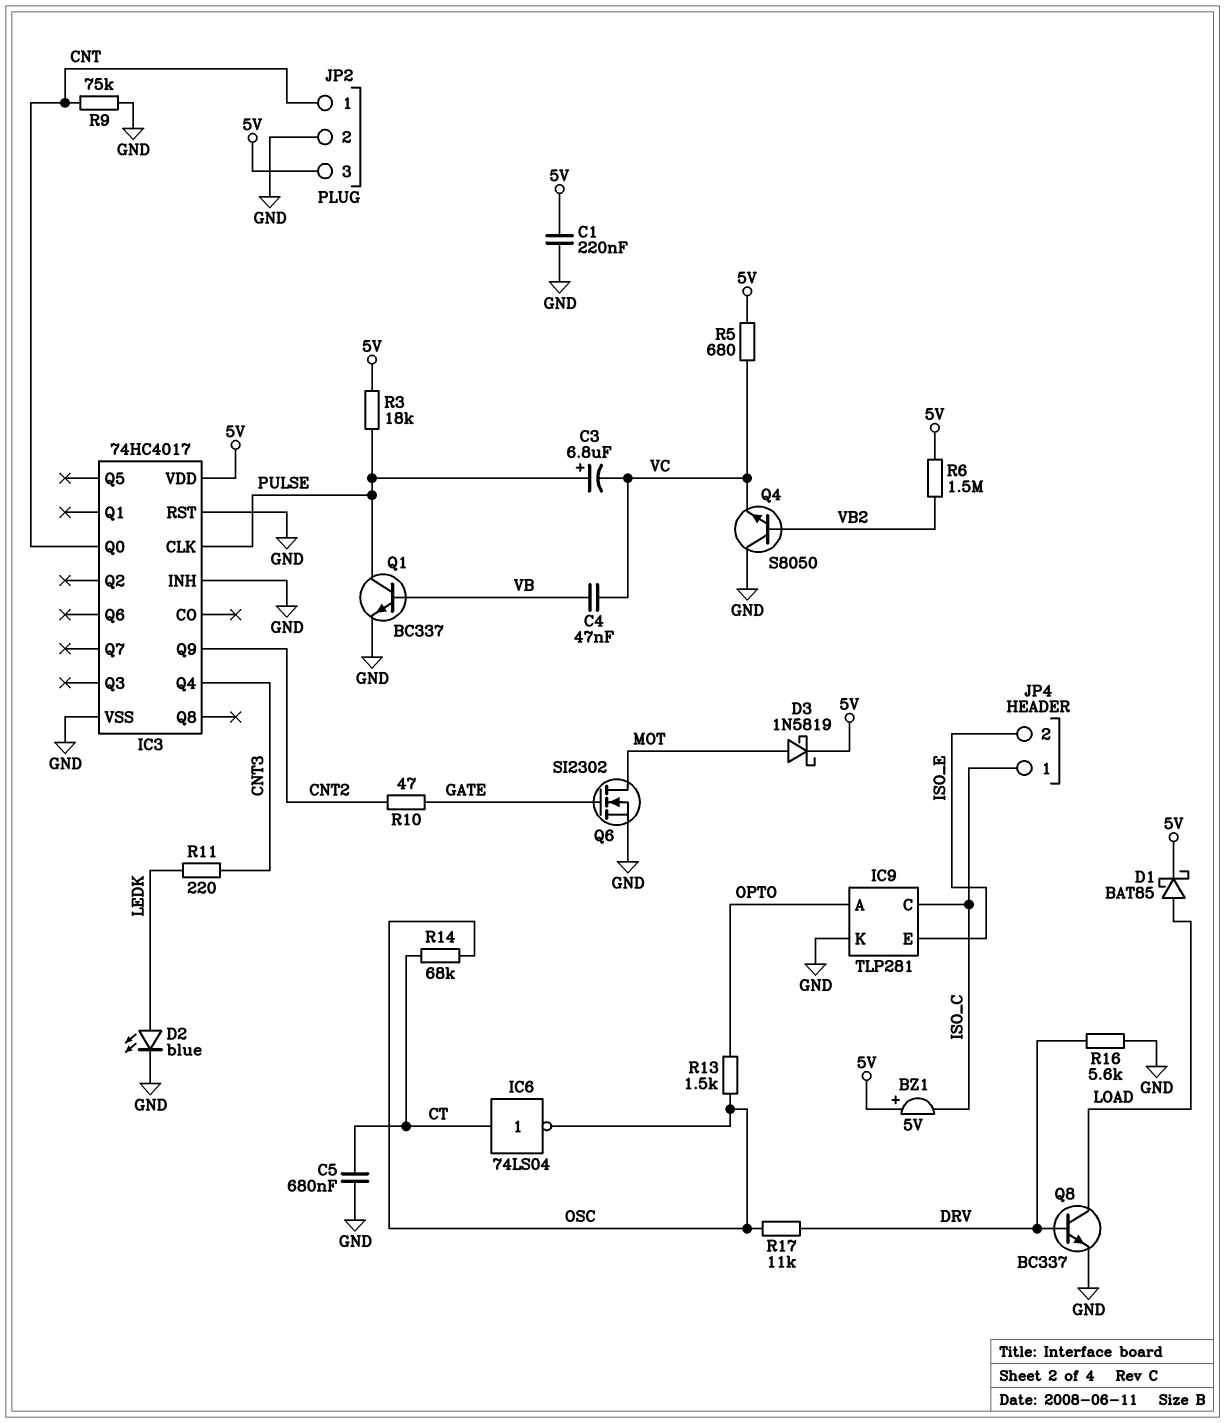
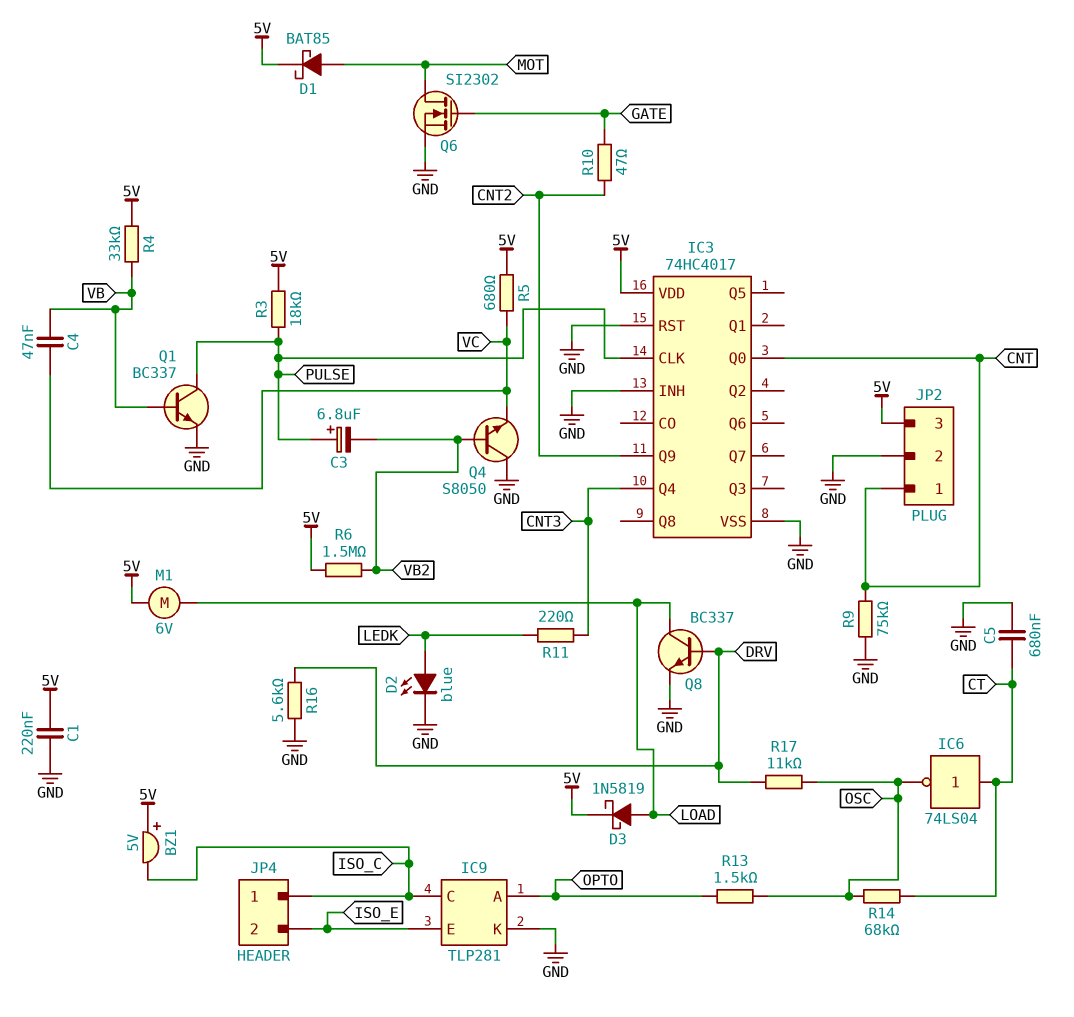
C3: 6.8uF (plus PULSE, minus VC) -> 6.8uF (plus PULSE, minus VB2)
D1: schottky BAT85 (A LOAD, K 5V) -> schottky BAT85 (A MOT, K 5V)
D3: schottky 1N5819 (A MOT, K 5V) -> schottky 1N5819 (A LOAD, K 5V)
M1: none -> motor 6V (5V, LOAD)
R4: none -> 33k (5V, VB)

